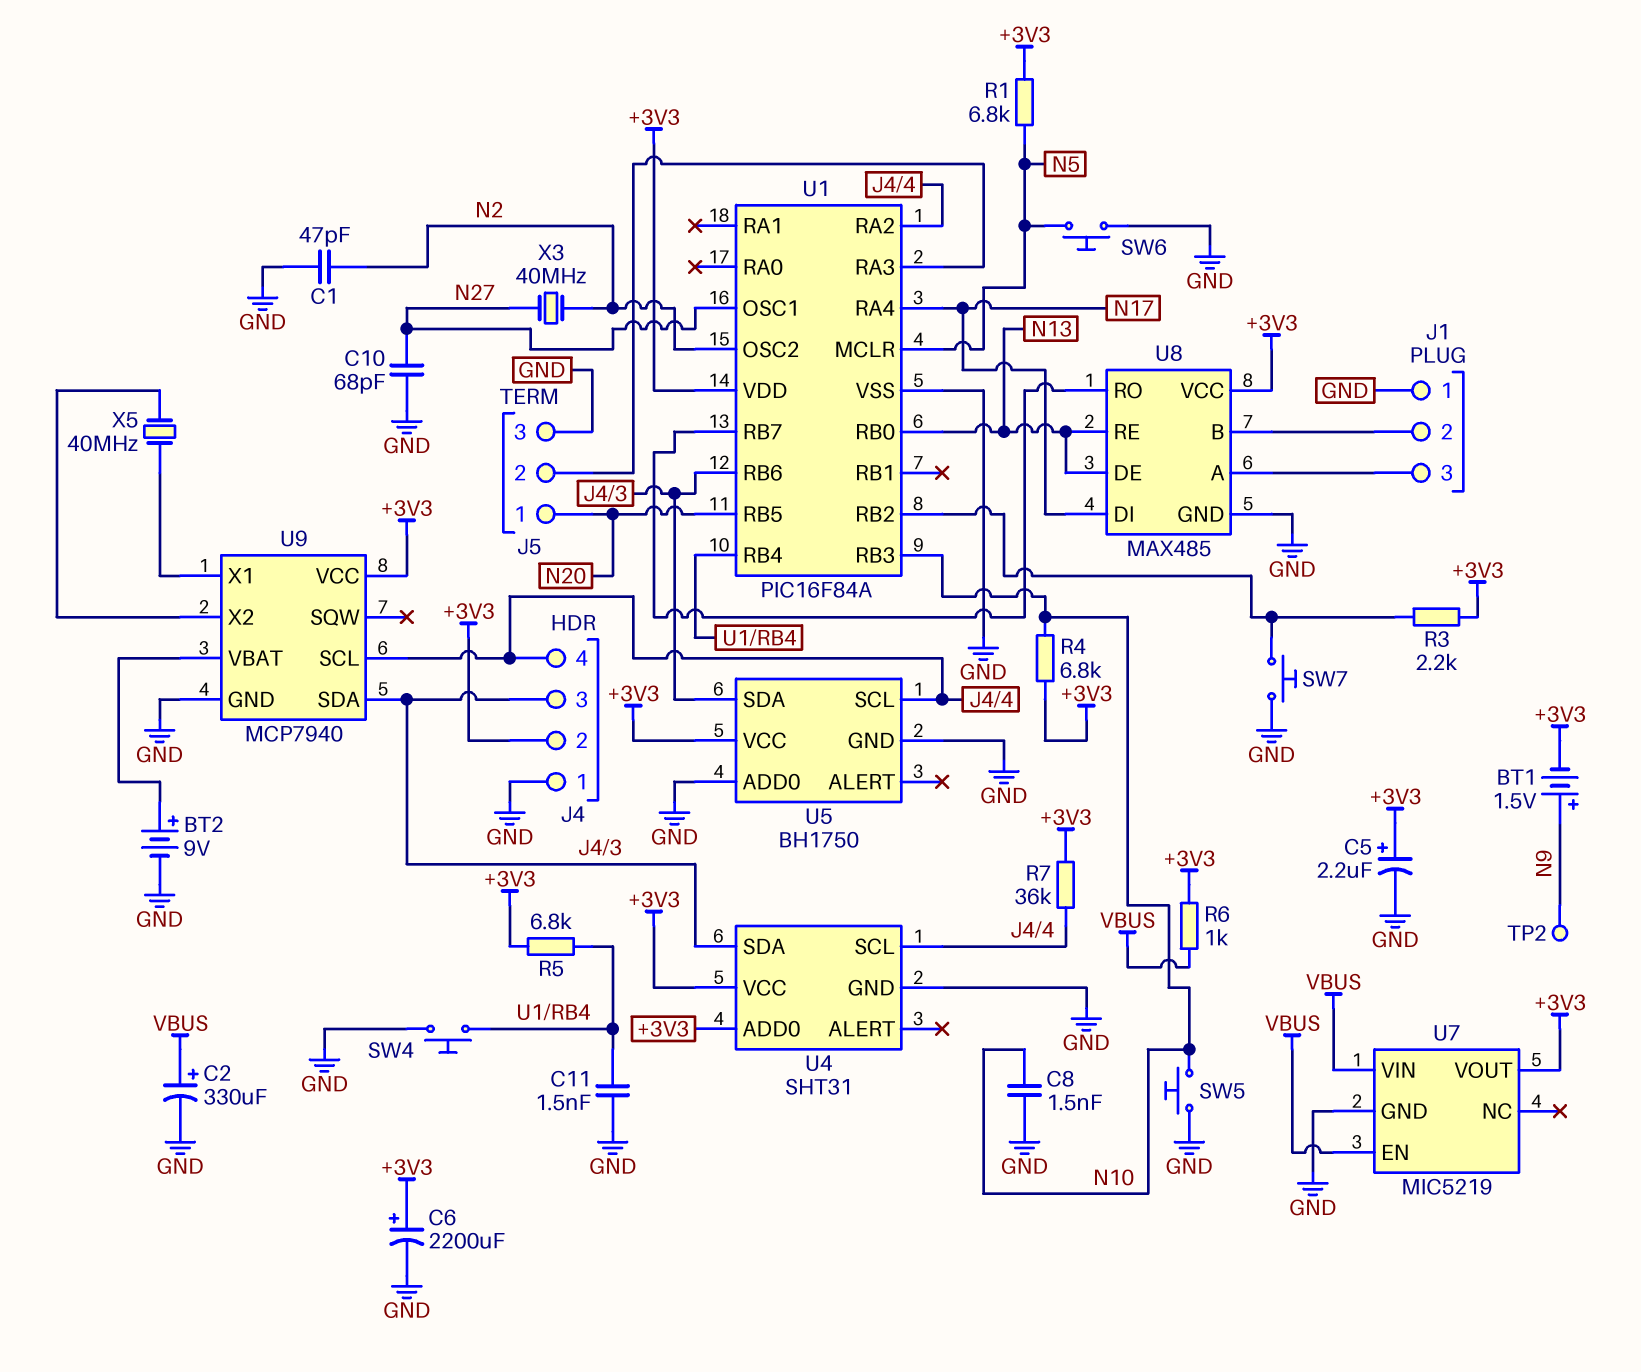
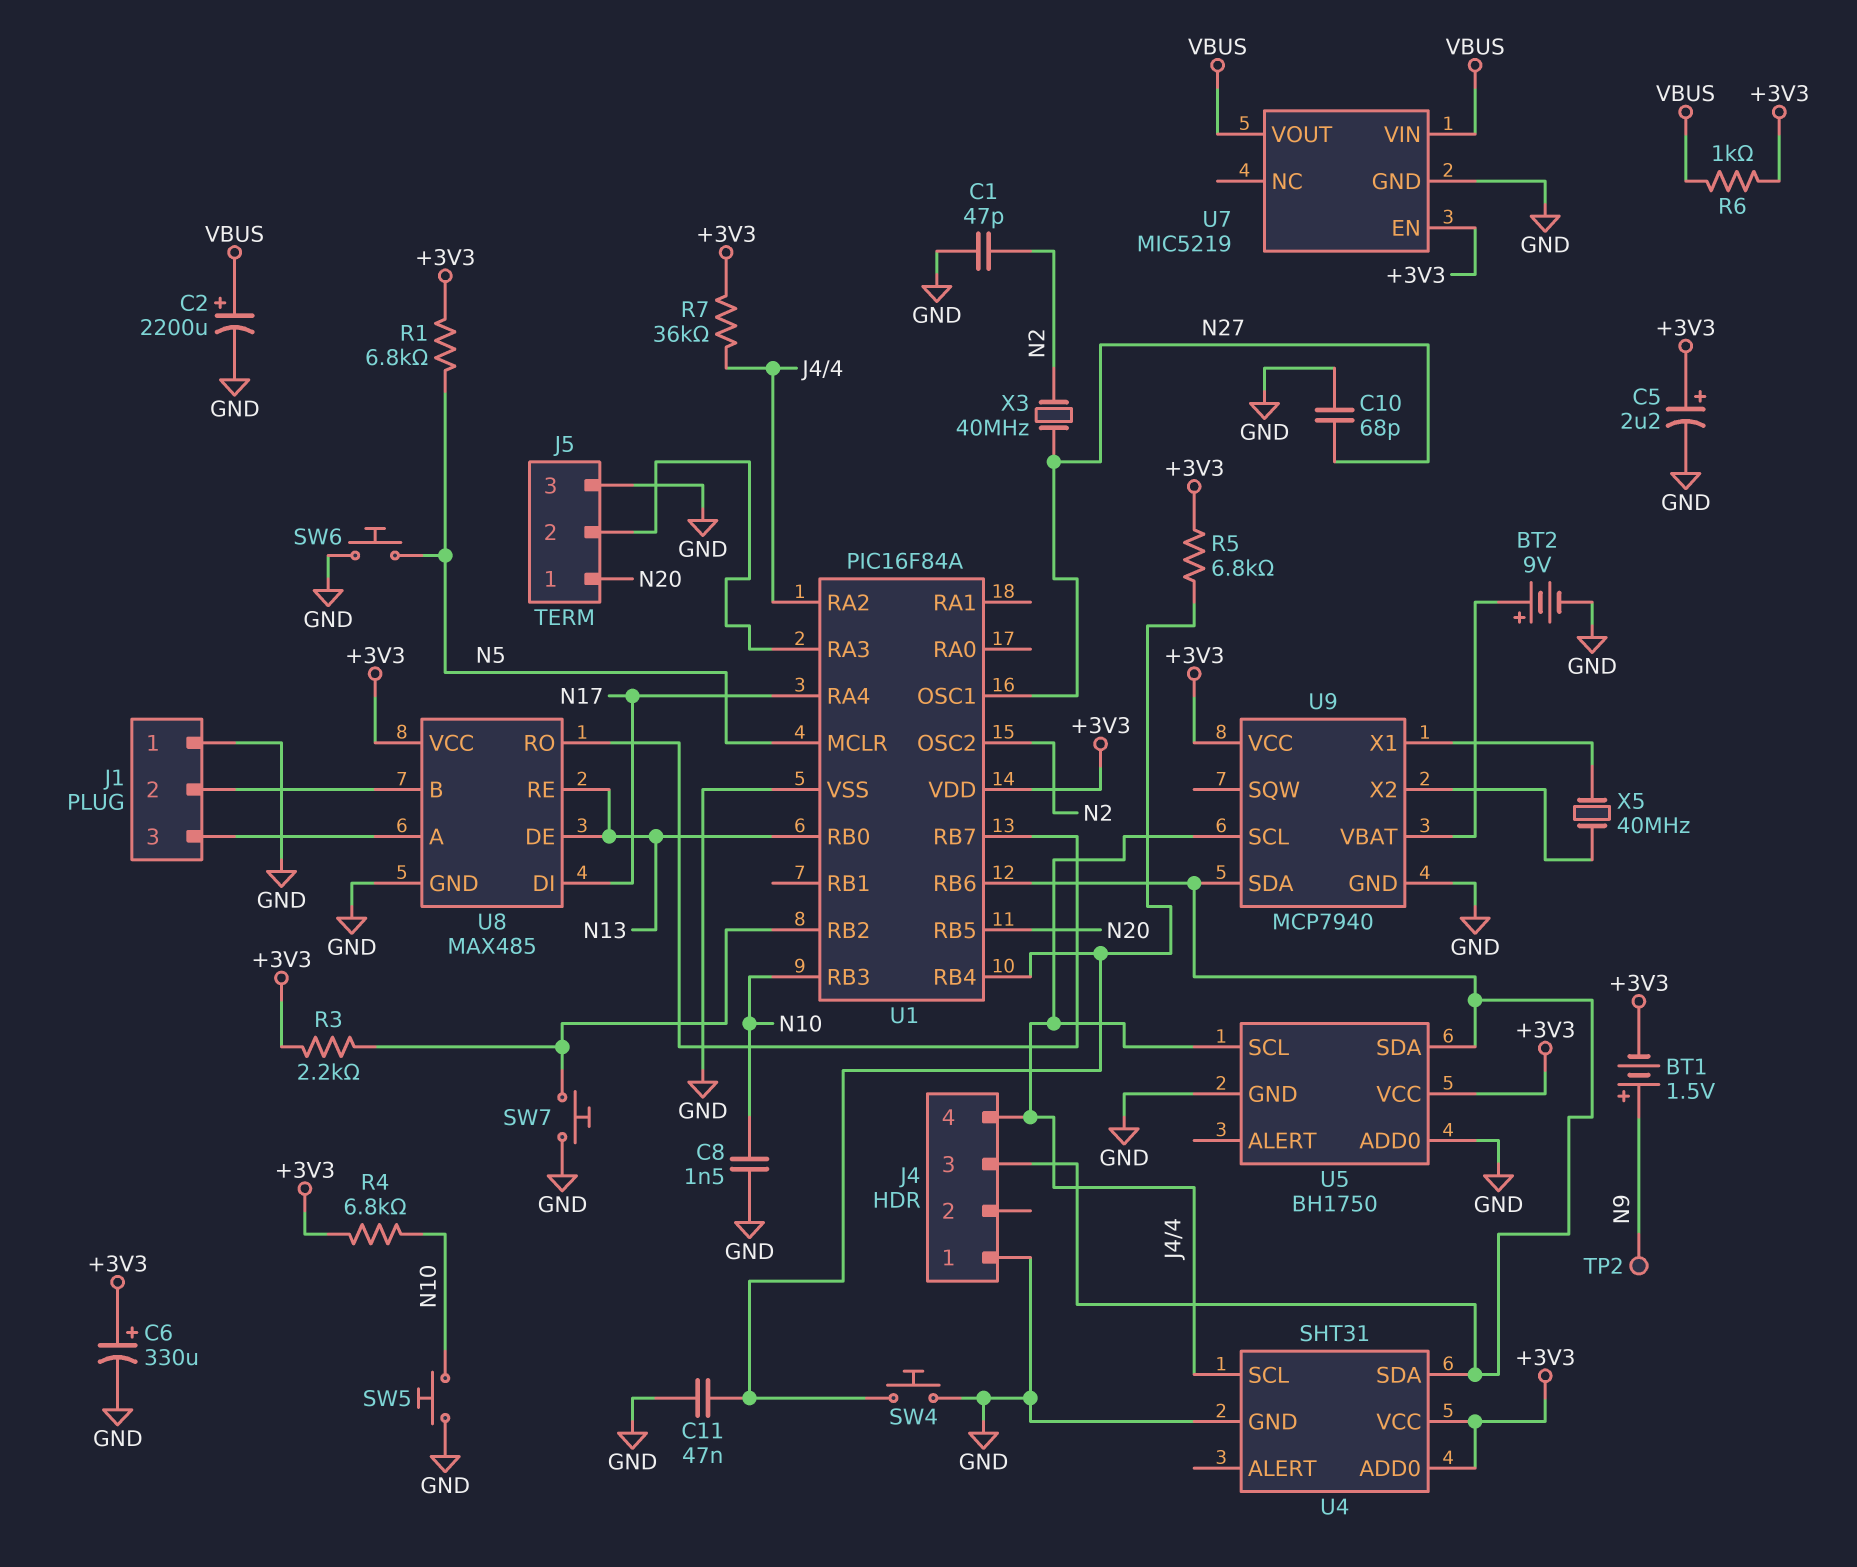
C2: 330uF (plus VBUS, minus GND) -> 2200uF (plus VBUS, minus GND)
C6: 2200uF (plus +3V3, minus GND) -> 330uF (plus +3V3, minus GND)
C11: 1.5nF (GND, U1/RB4) -> 47nF (GND, U1/RB4)
J4 pin 2: +3V3 -> none
U7 pin EN: VBUS -> +3V3
U7 pin VOUT: +3V3 -> VBUS

